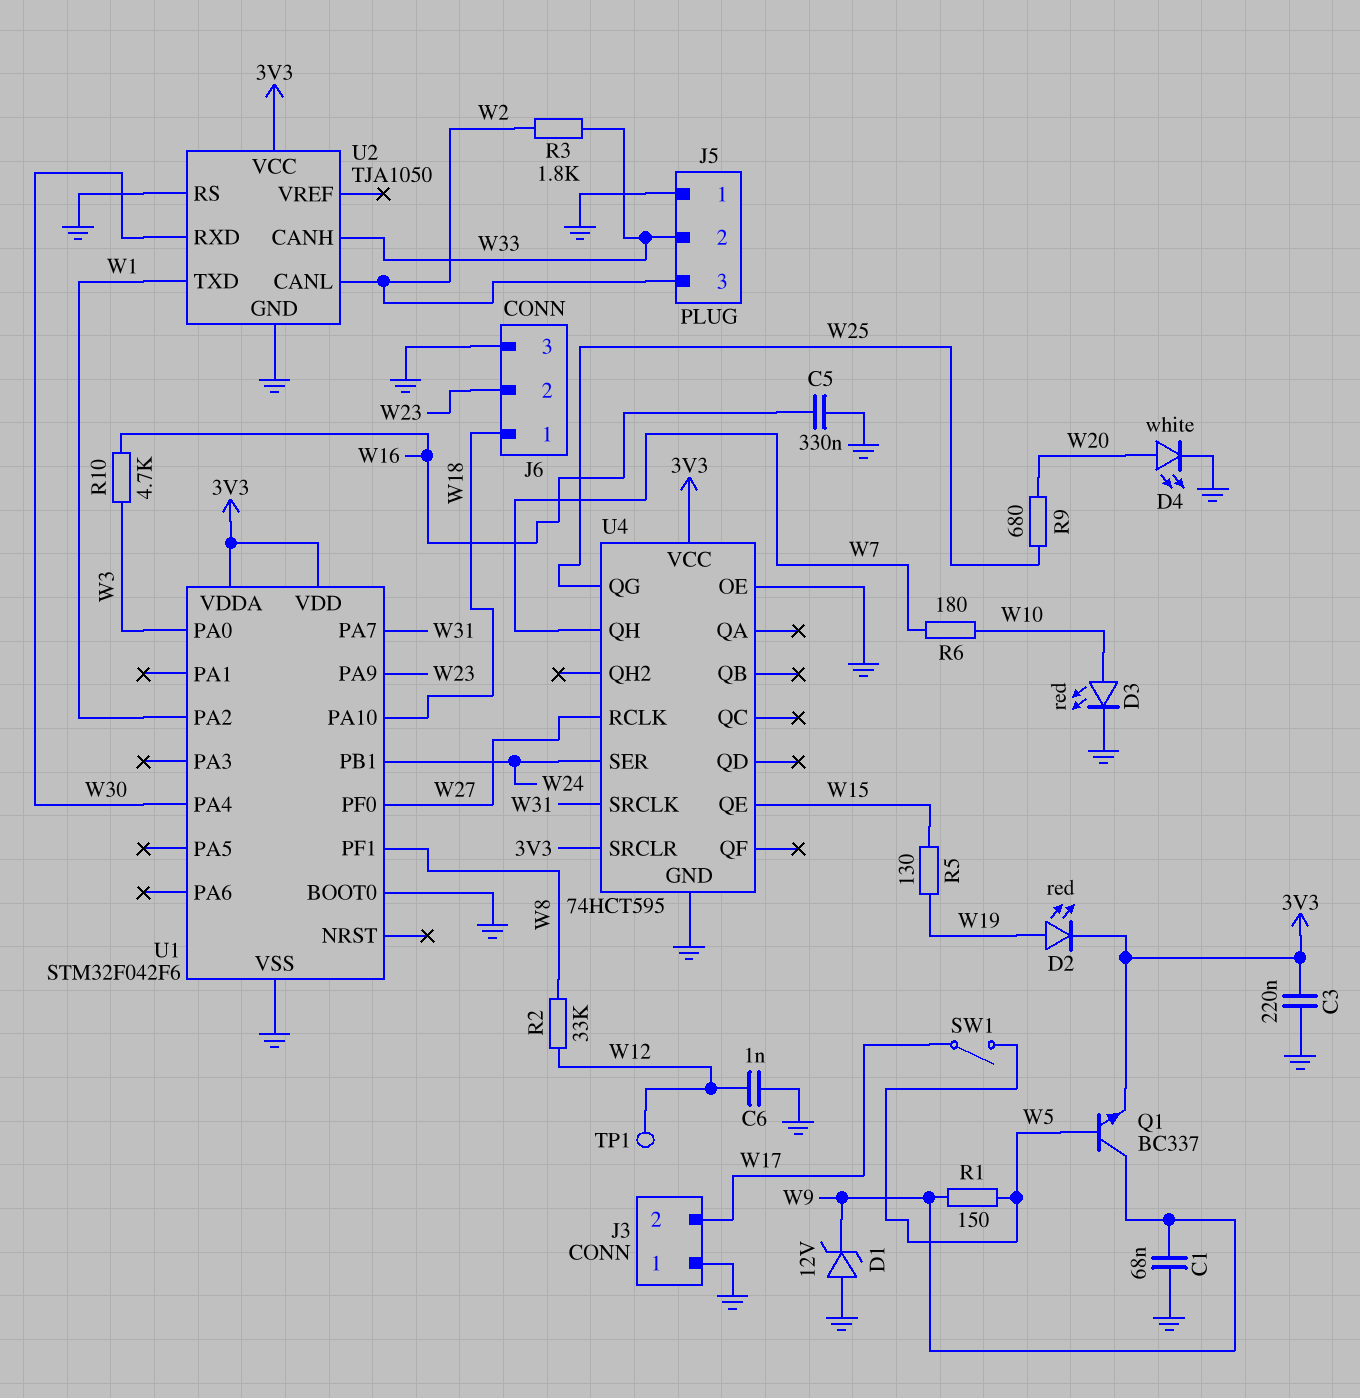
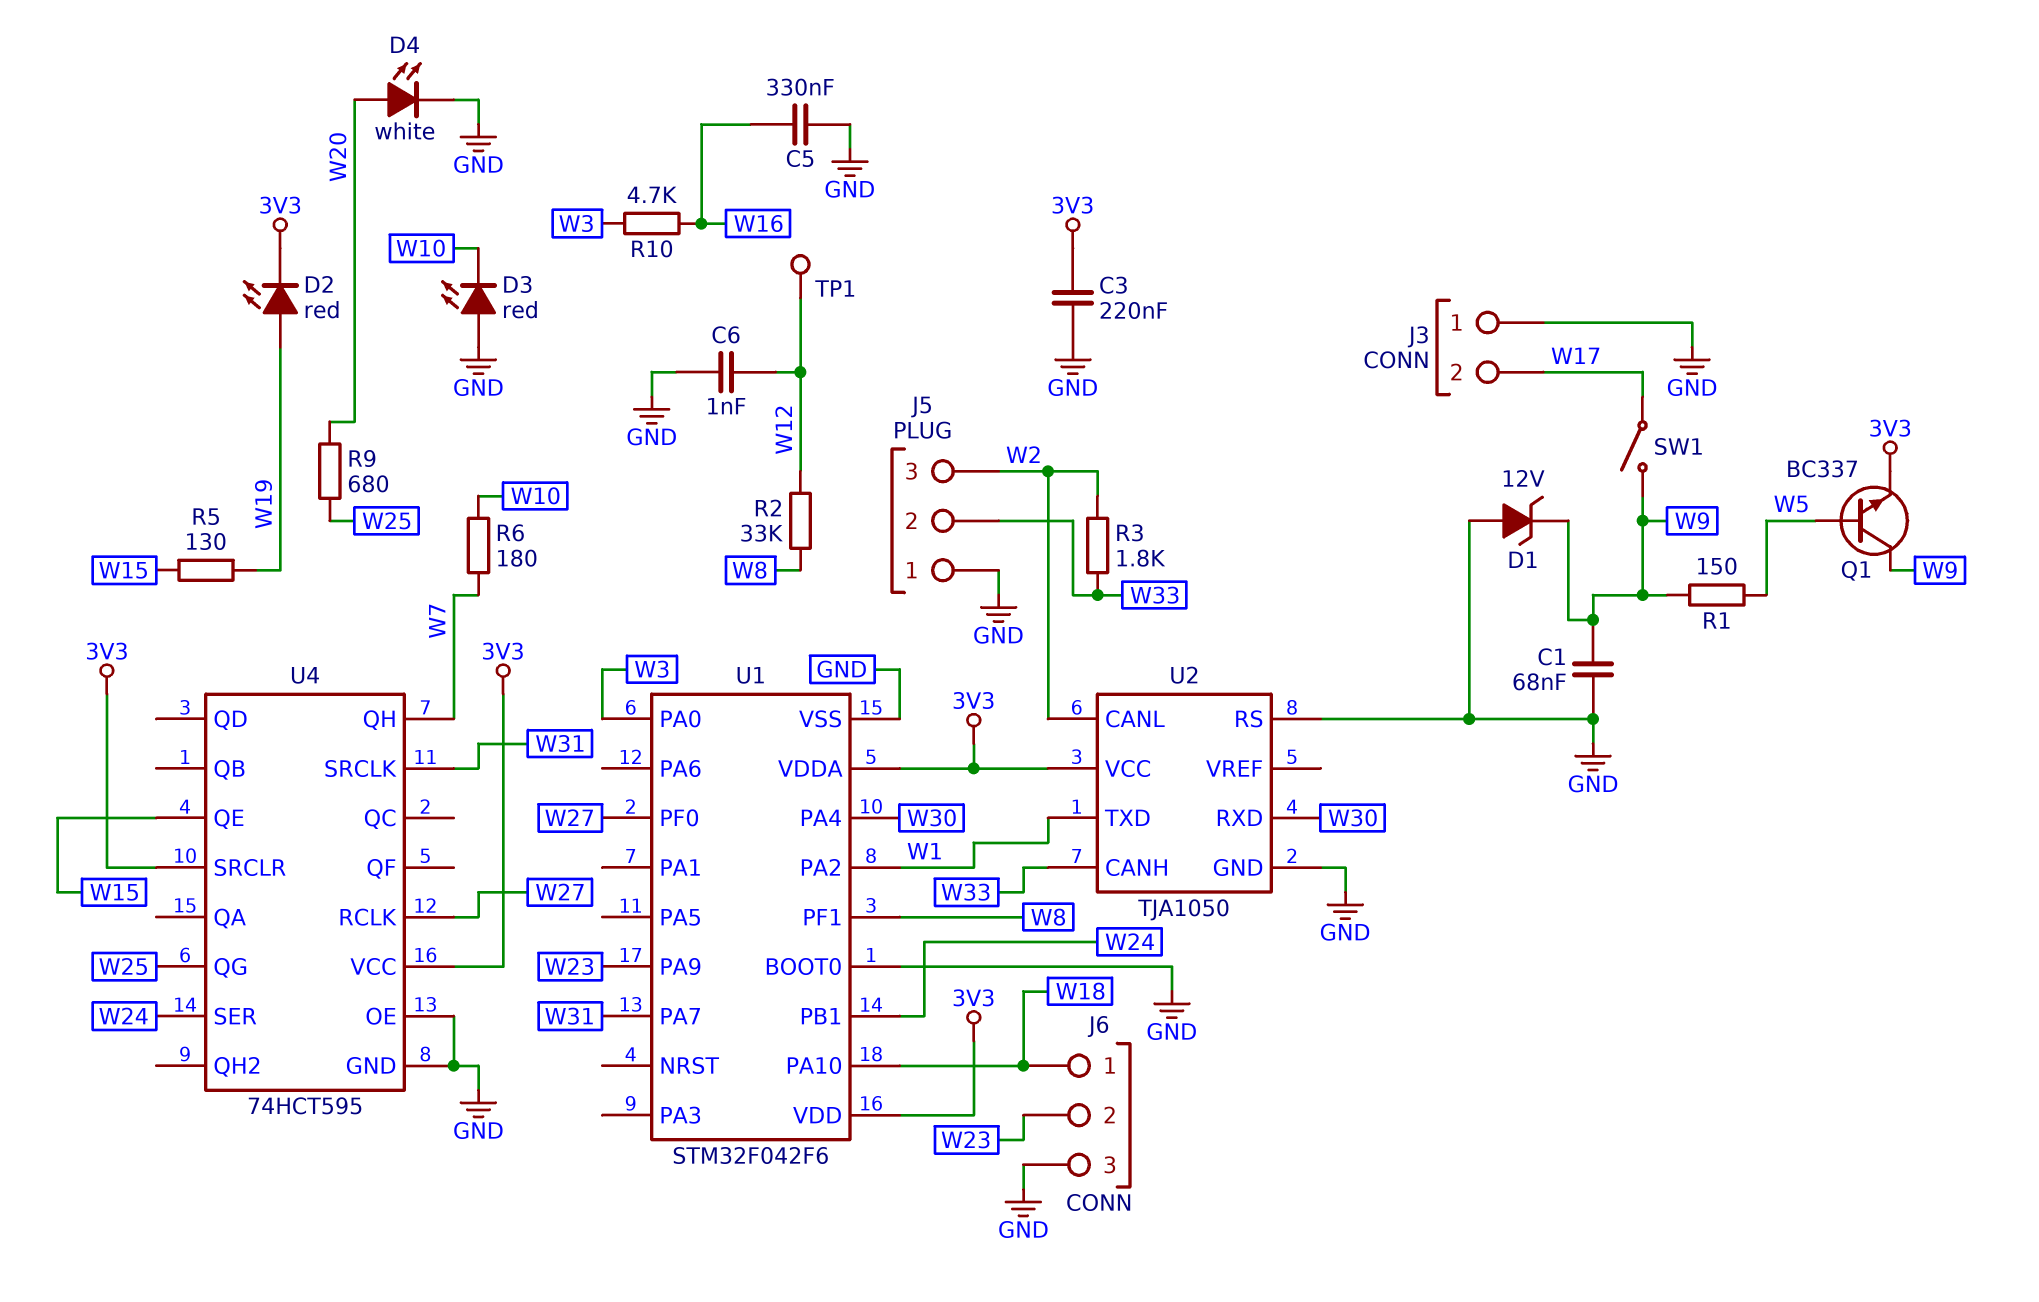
D3: LED red (A W10, K GND) -> LED red (A GND, K W10)
SW1: switch (W5, W17) -> switch (W9, W17)

